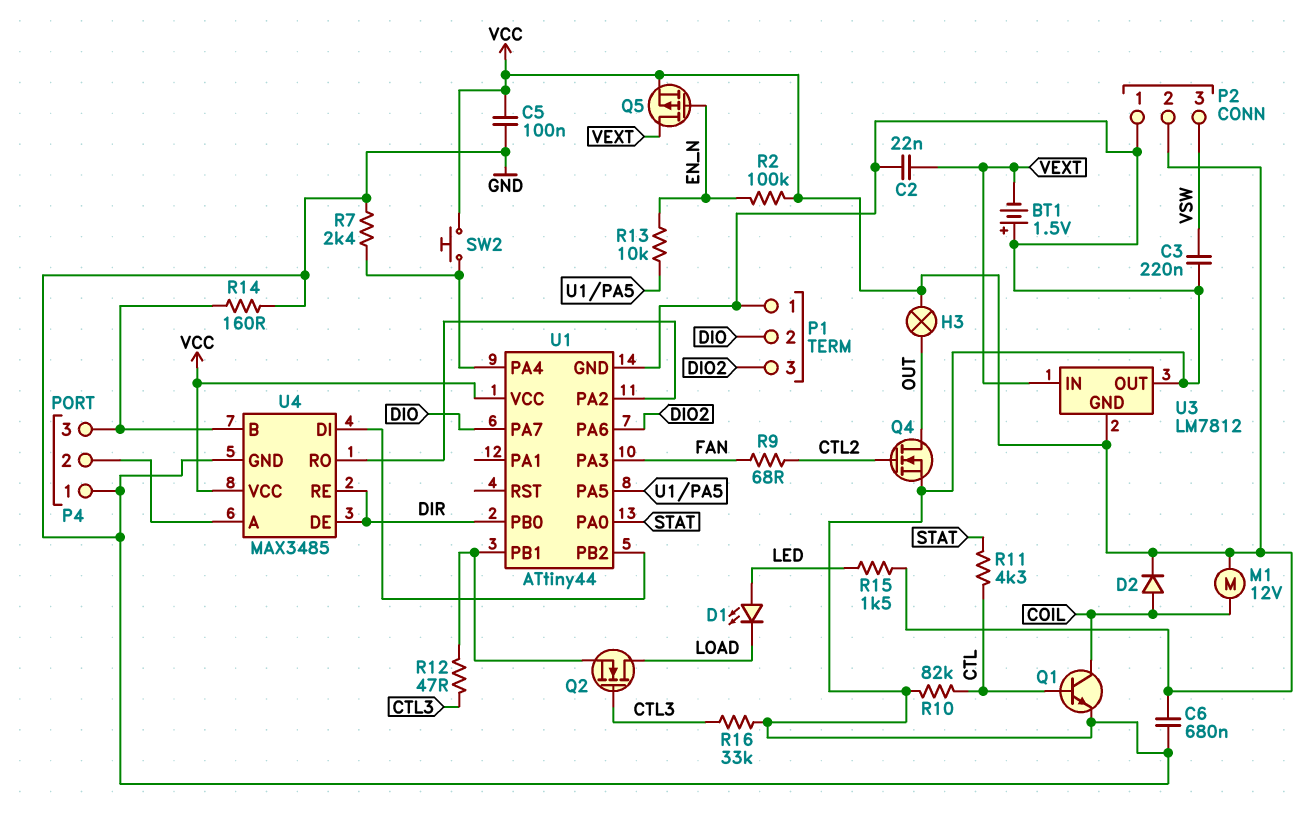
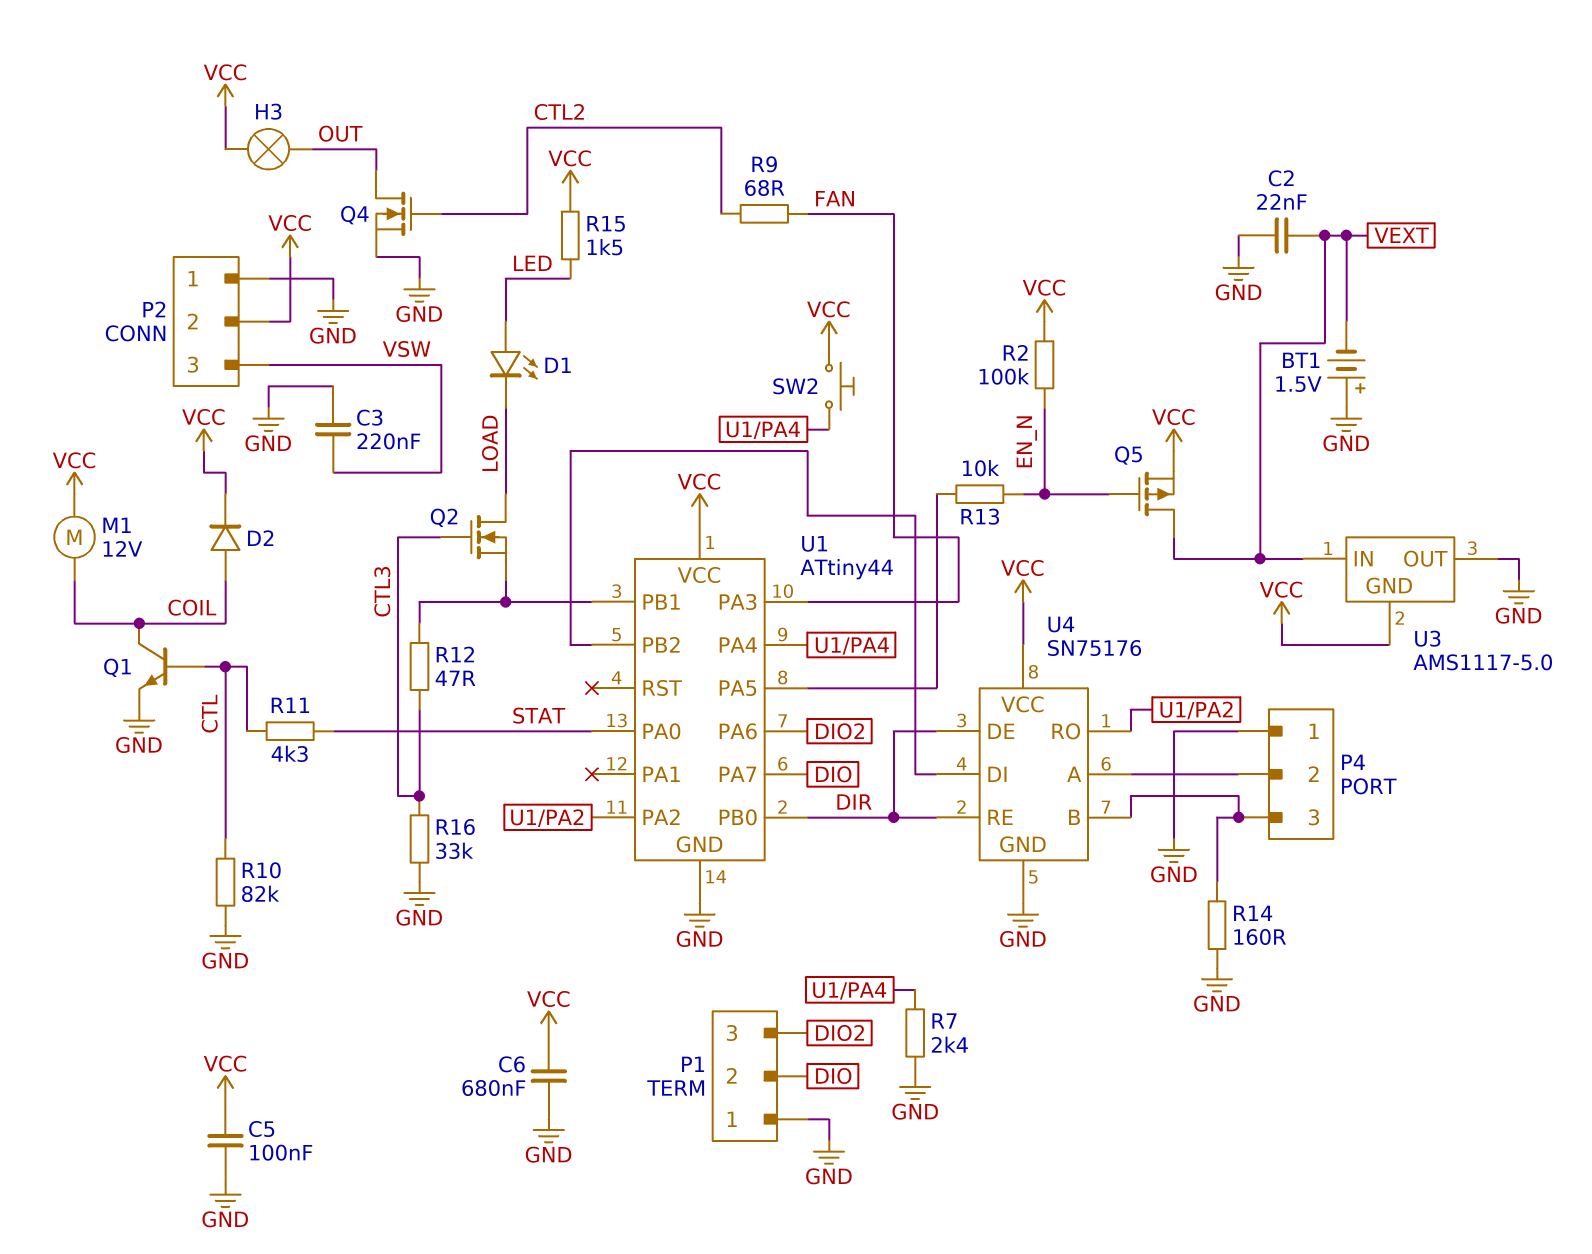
U3: LM7812 -> AMS1117-5.0
U4: MAX3485 -> SN75176

